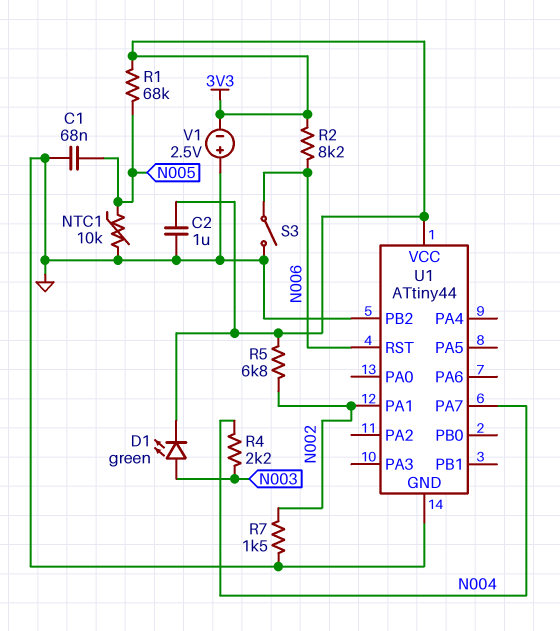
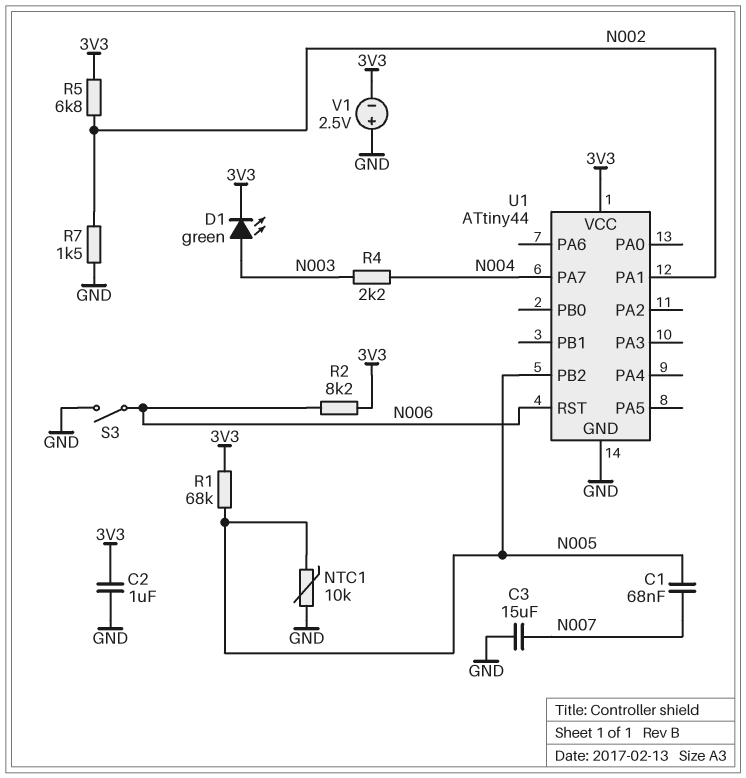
C1: 68nF (GND, N005) -> 68nF (N005, N007)
C3: none -> 15uF (GND, N007)
U1 pin PB2: GND -> N005

